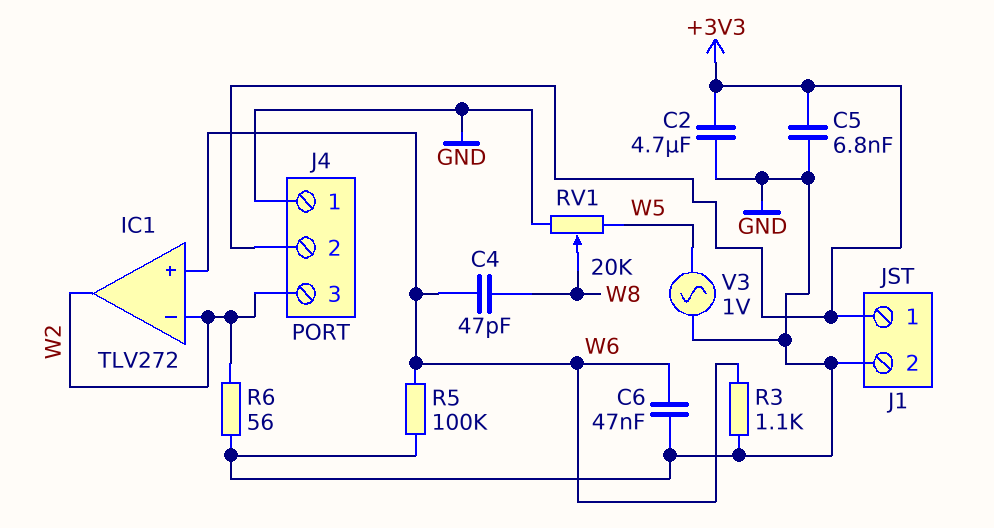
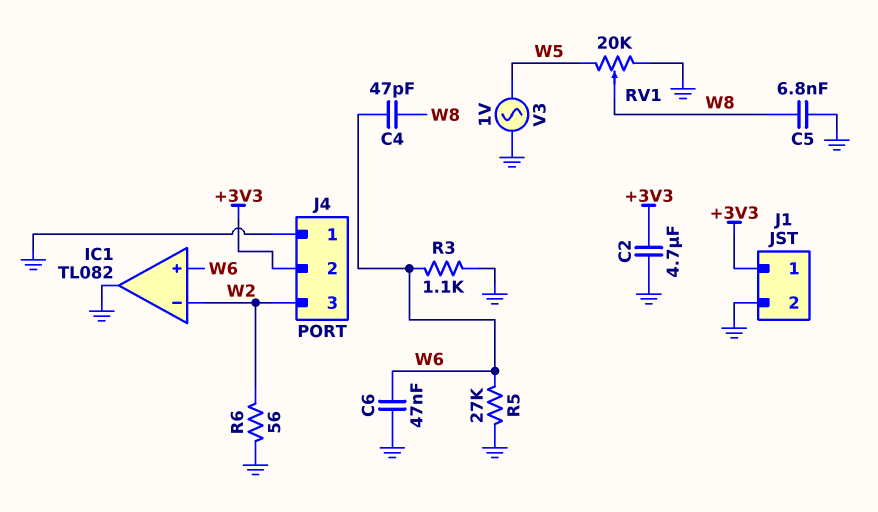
C5: 6.8nF (+3V3, GND) -> 6.8nF (GND, W8)
IC1: TLV272 -> TL082
IC1 pin out: W2 -> GND
R5: 100k (GND, W6) -> 27k (GND, W6)

